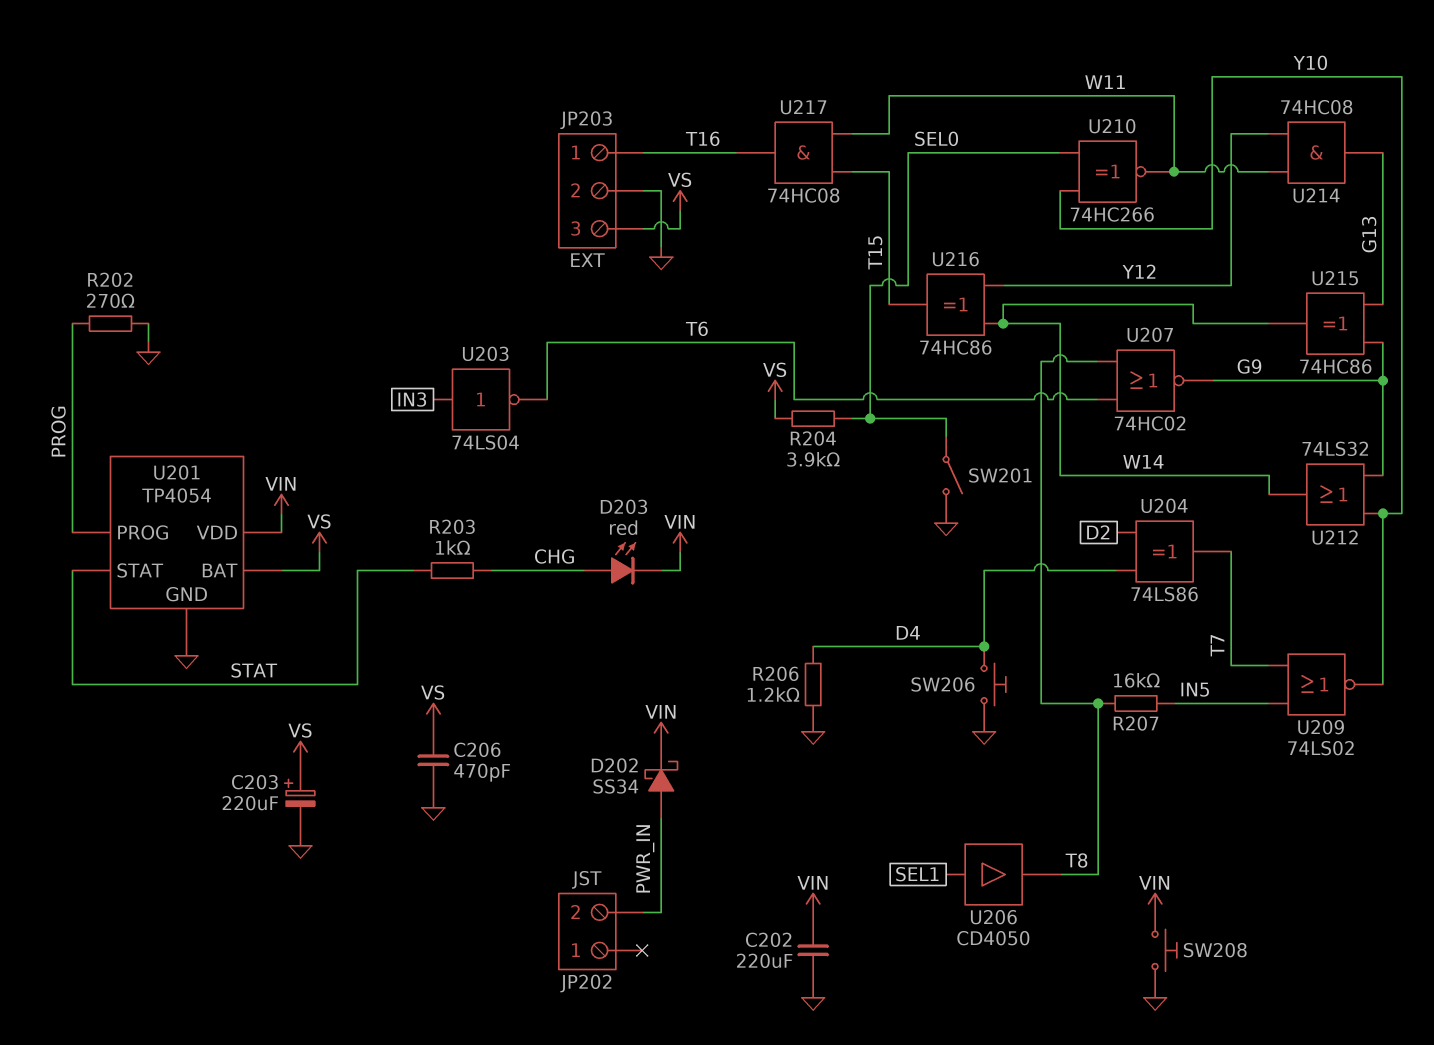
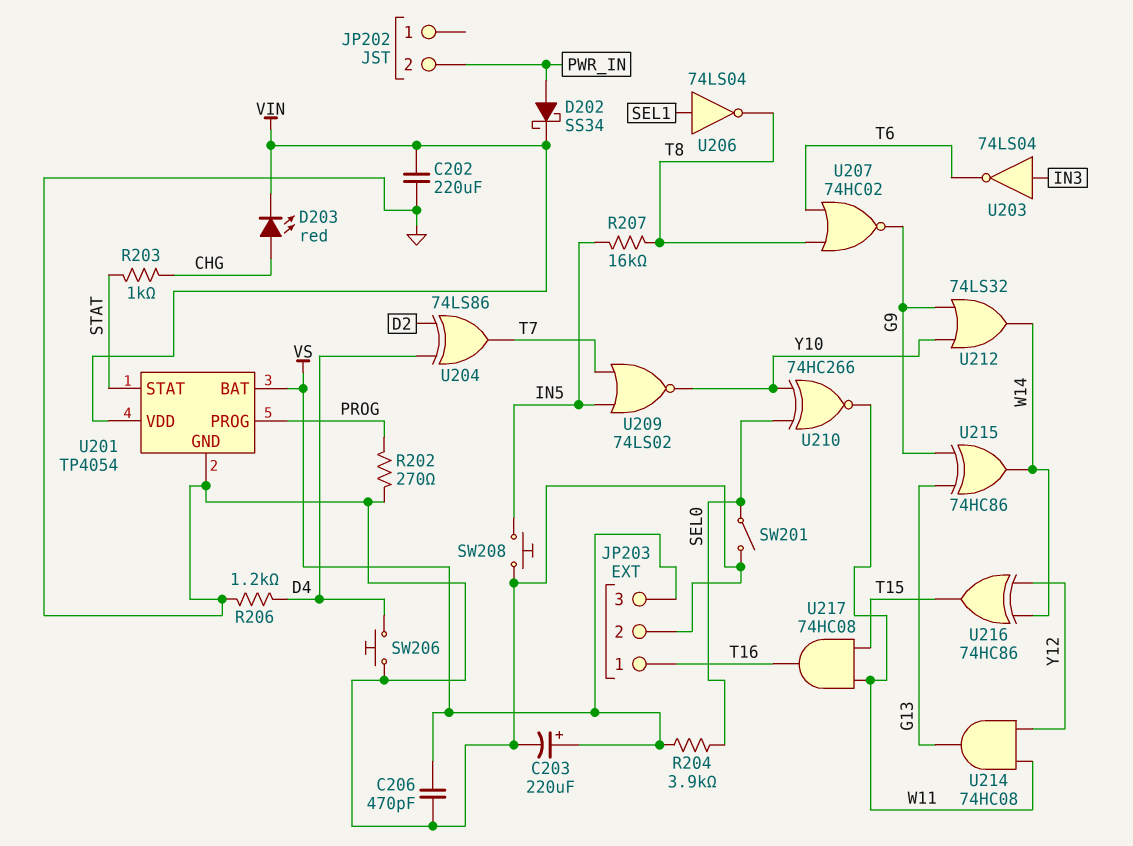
SW208: button (GND, VIN) -> button (GND, IN5)
U206: buffer CD4050 (in SEL1, out T8) -> NOT 74LS04 (in SEL1, out T8)

